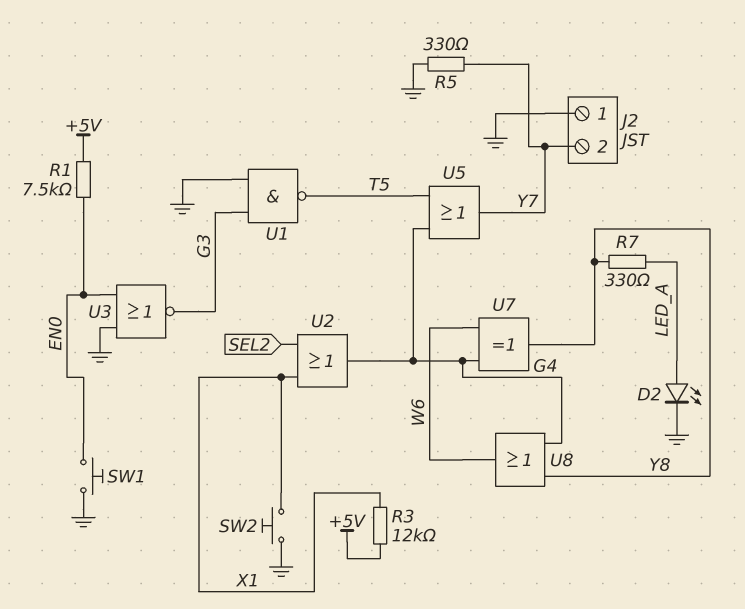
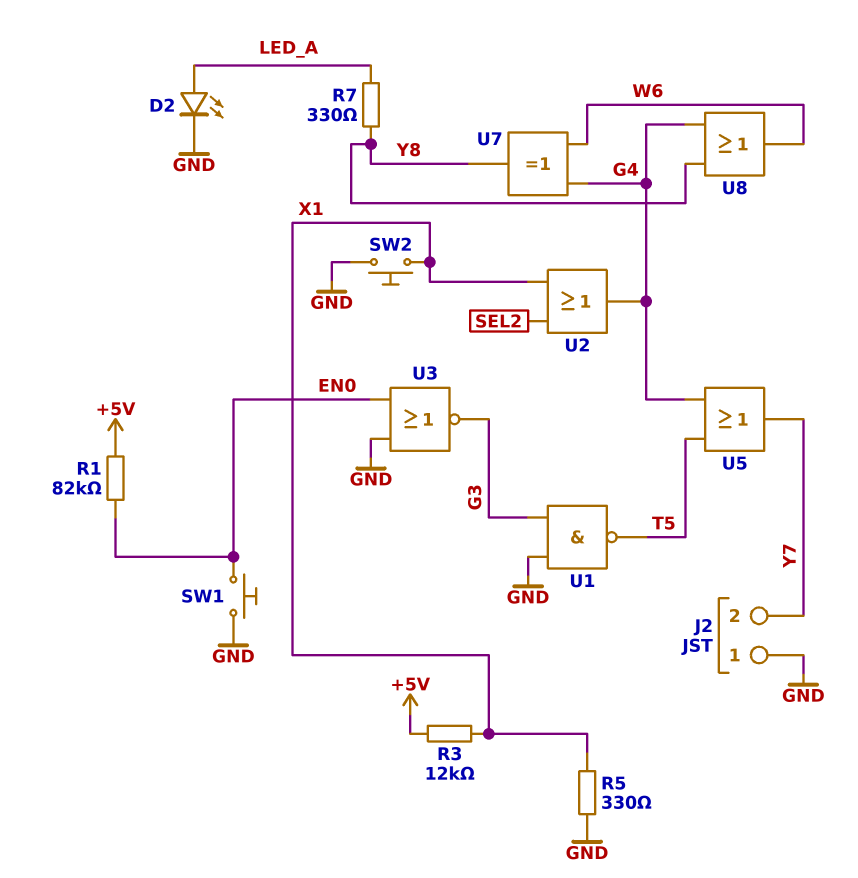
R1: 7.5k (+5V, EN0) -> 82k (+5V, EN0)
R5: 330 (GND, Y7) -> 330 (GND, X1)

